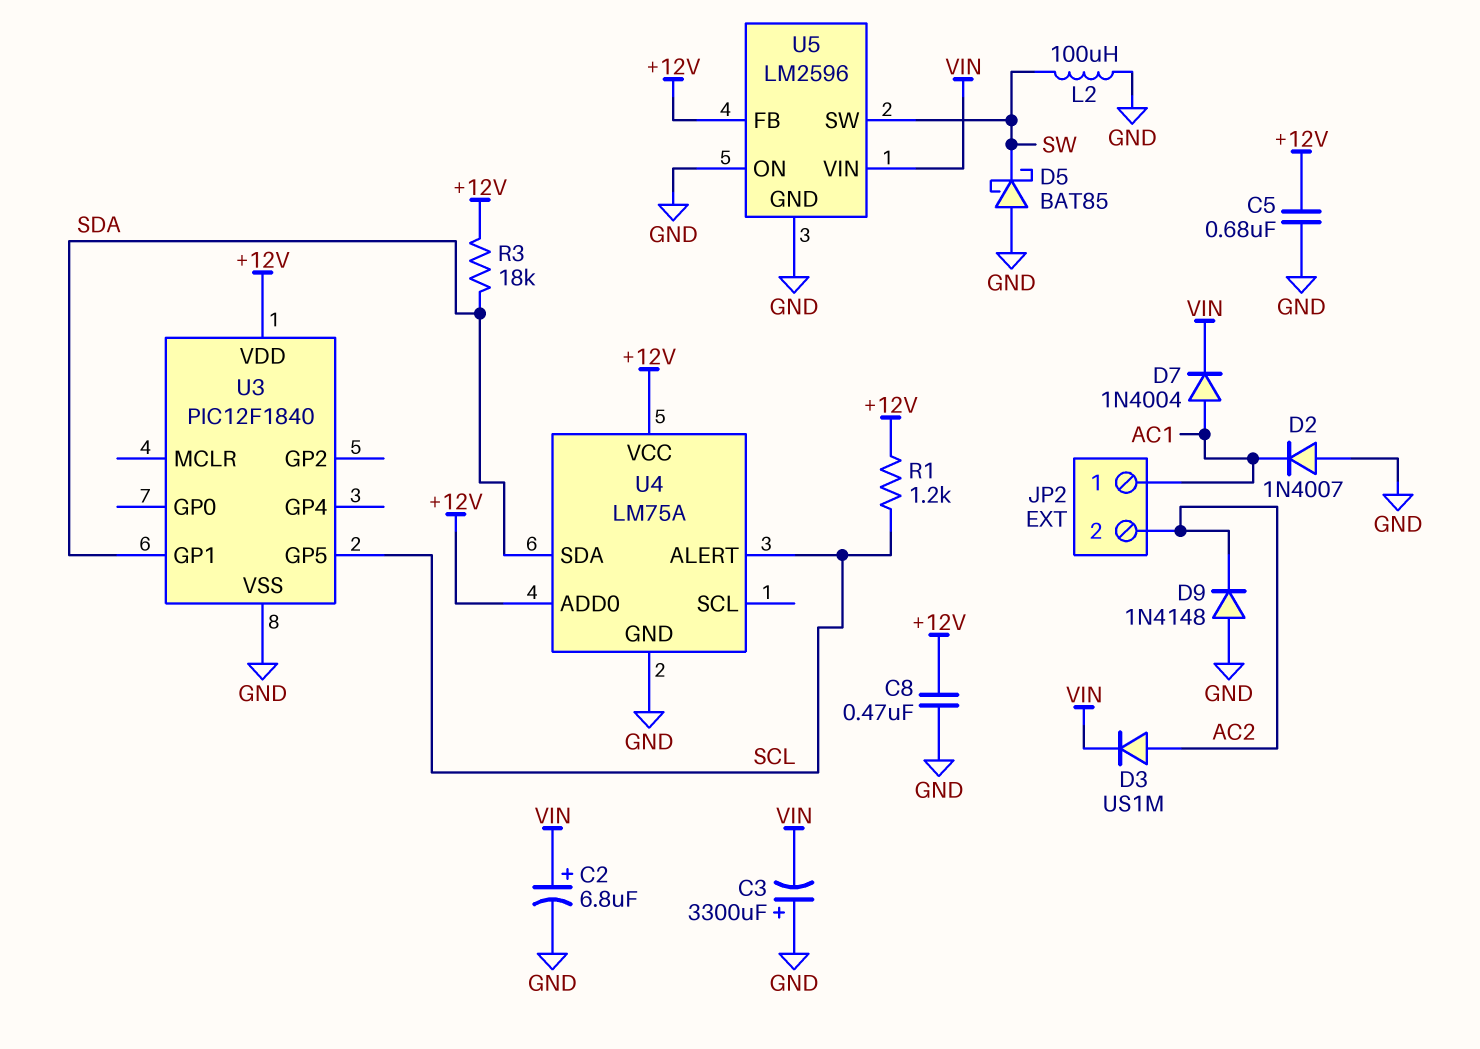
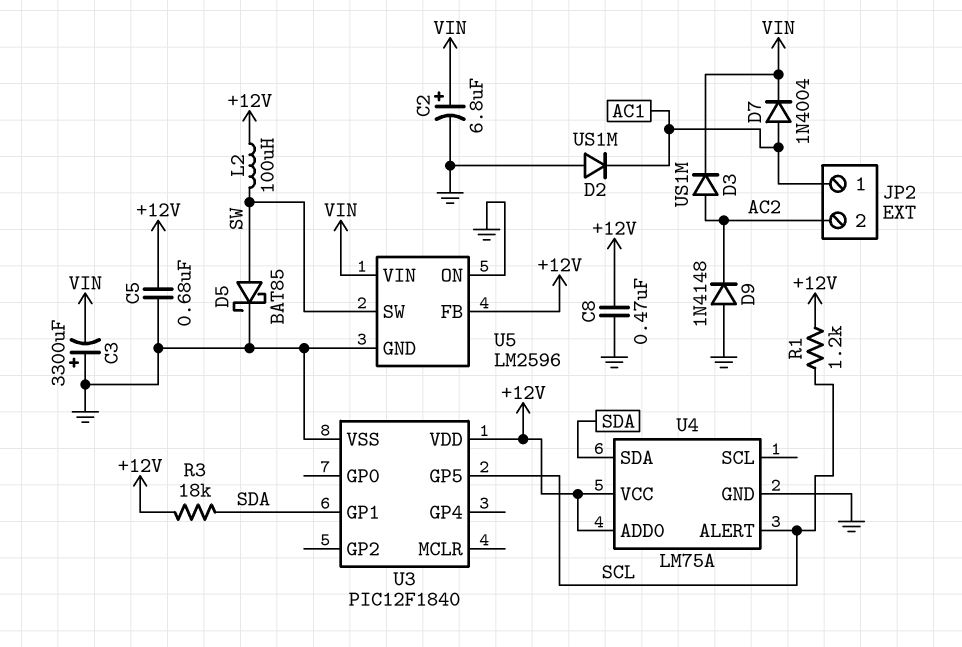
D2: diode 1N4007 (A GND, K AC1) -> diode US1M (A GND, K AC1)
D5: schottky BAT85 (A GND, K SW) -> schottky BAT85 (A SW, K GND)
L2: 100uH (GND, SW) -> 100uH (+12V, SW)

